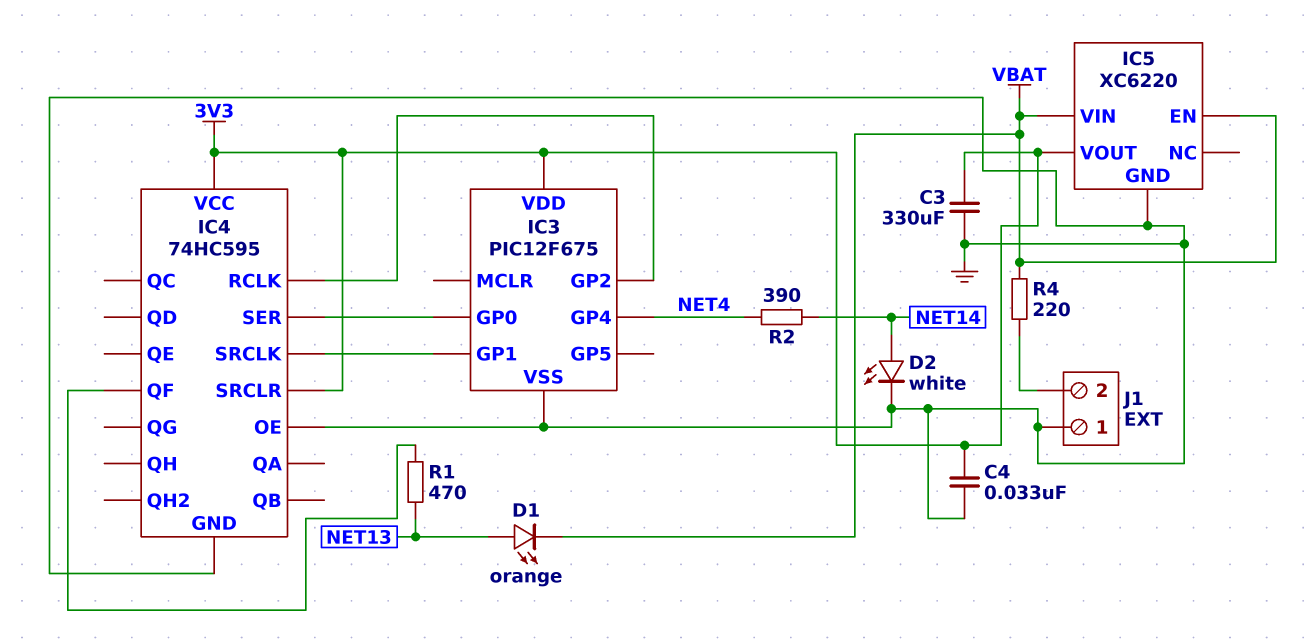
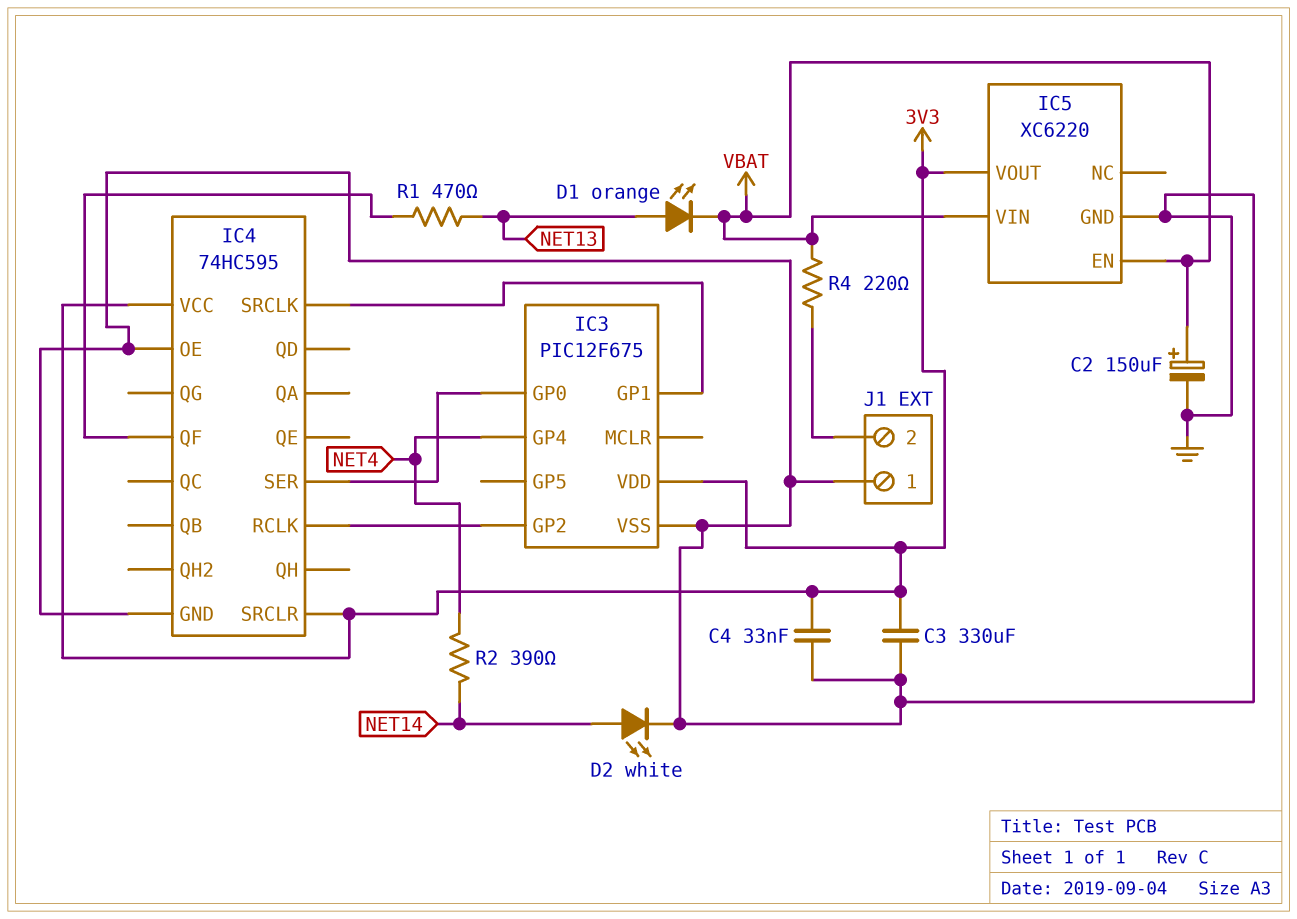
C2: none -> 150uF (plus VBAT, minus GND)

